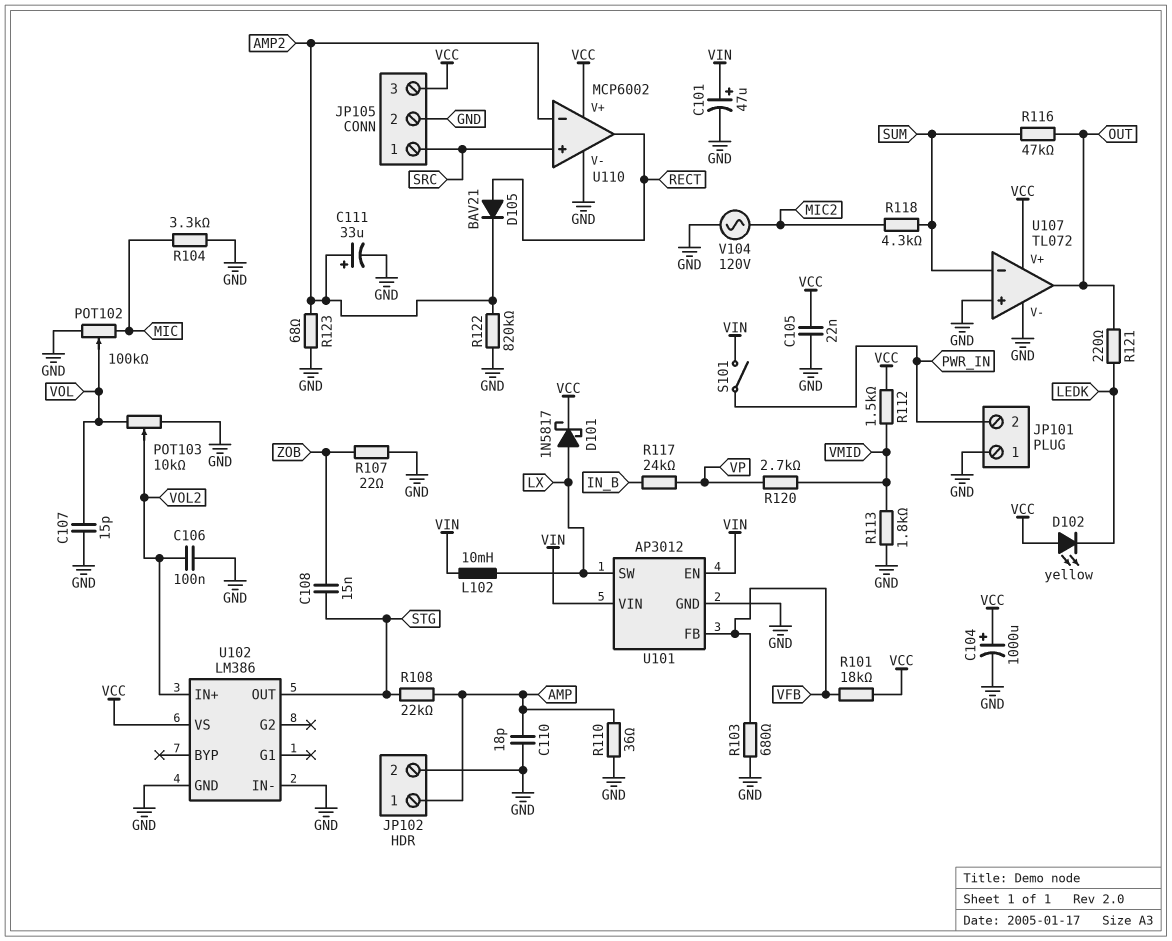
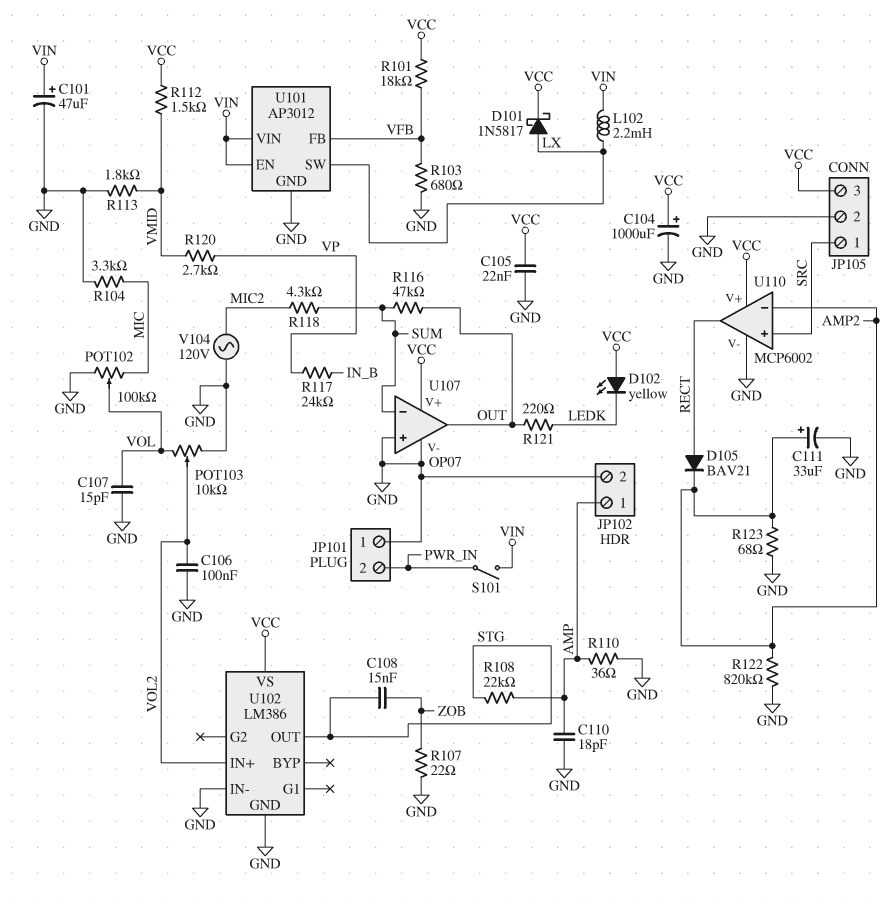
L102: 10mH (LX, VIN) -> 2.2mH (LX, VIN)
U107: TL072 -> OP07

